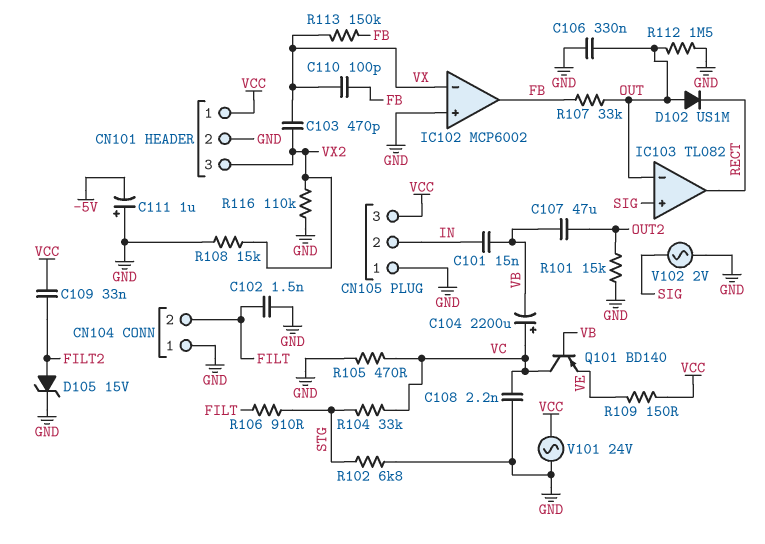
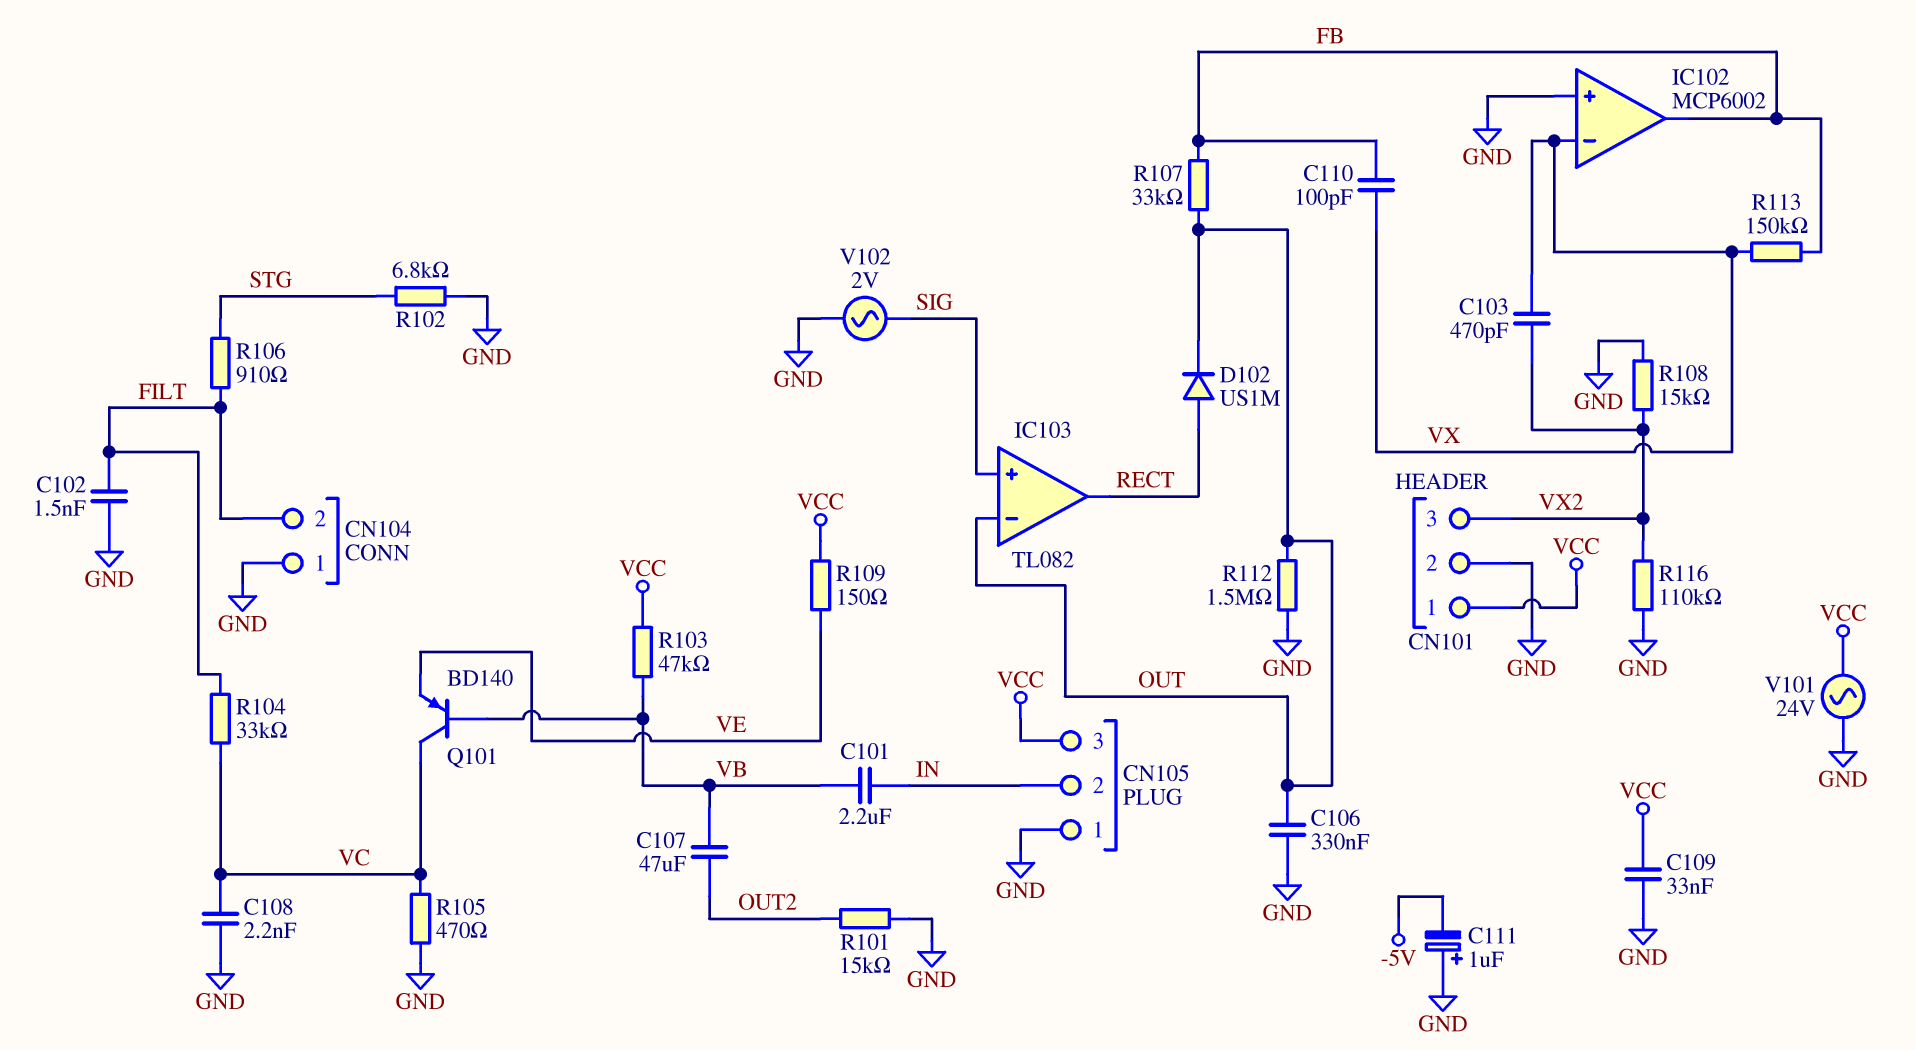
C101: 15nF (IN, VB) -> 2.2uF (IN, VB)
C104: 2200uF (plus VC, minus VB) -> none
C109: 33nF (FILT2, VCC) -> 33nF (GND, VCC)
D102: diode US1M (A OUT, K RECT) -> diode US1M (A RECT, K OUT)
D105: zener 15V (A FILT2, K GND) -> none
R103: none -> 47k (VB, VCC)
R104: 33k (STG, VC) -> 33k (FILT, VC)

